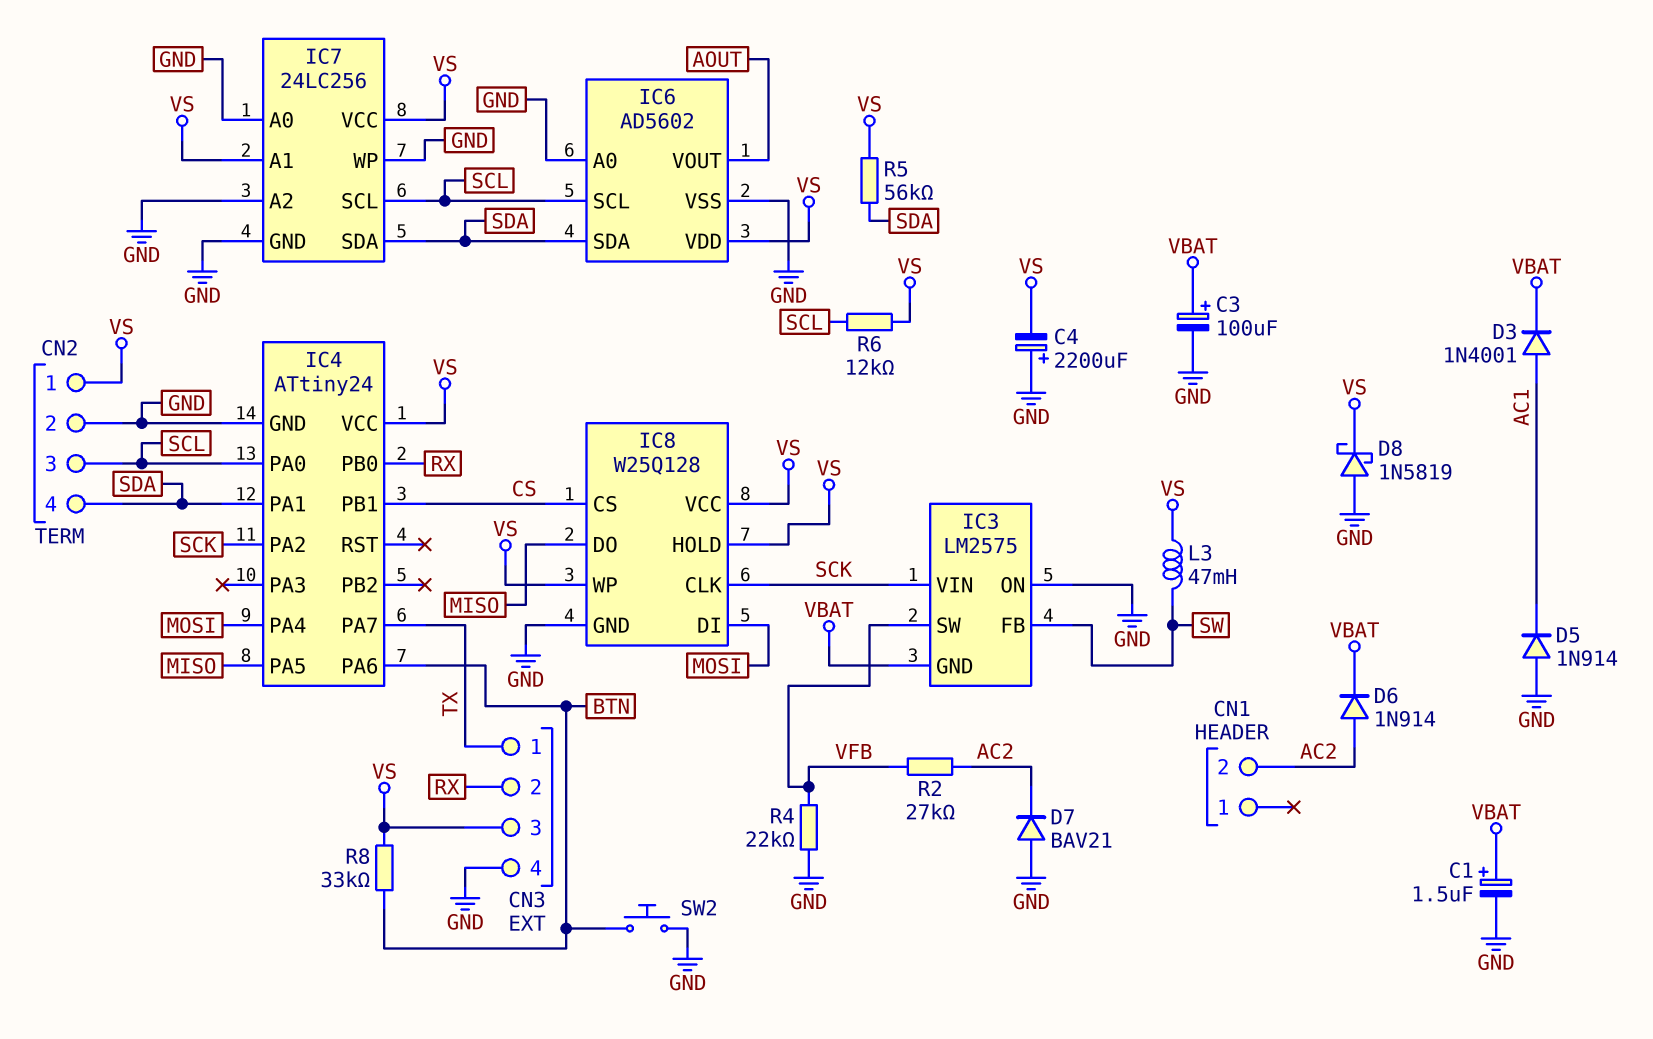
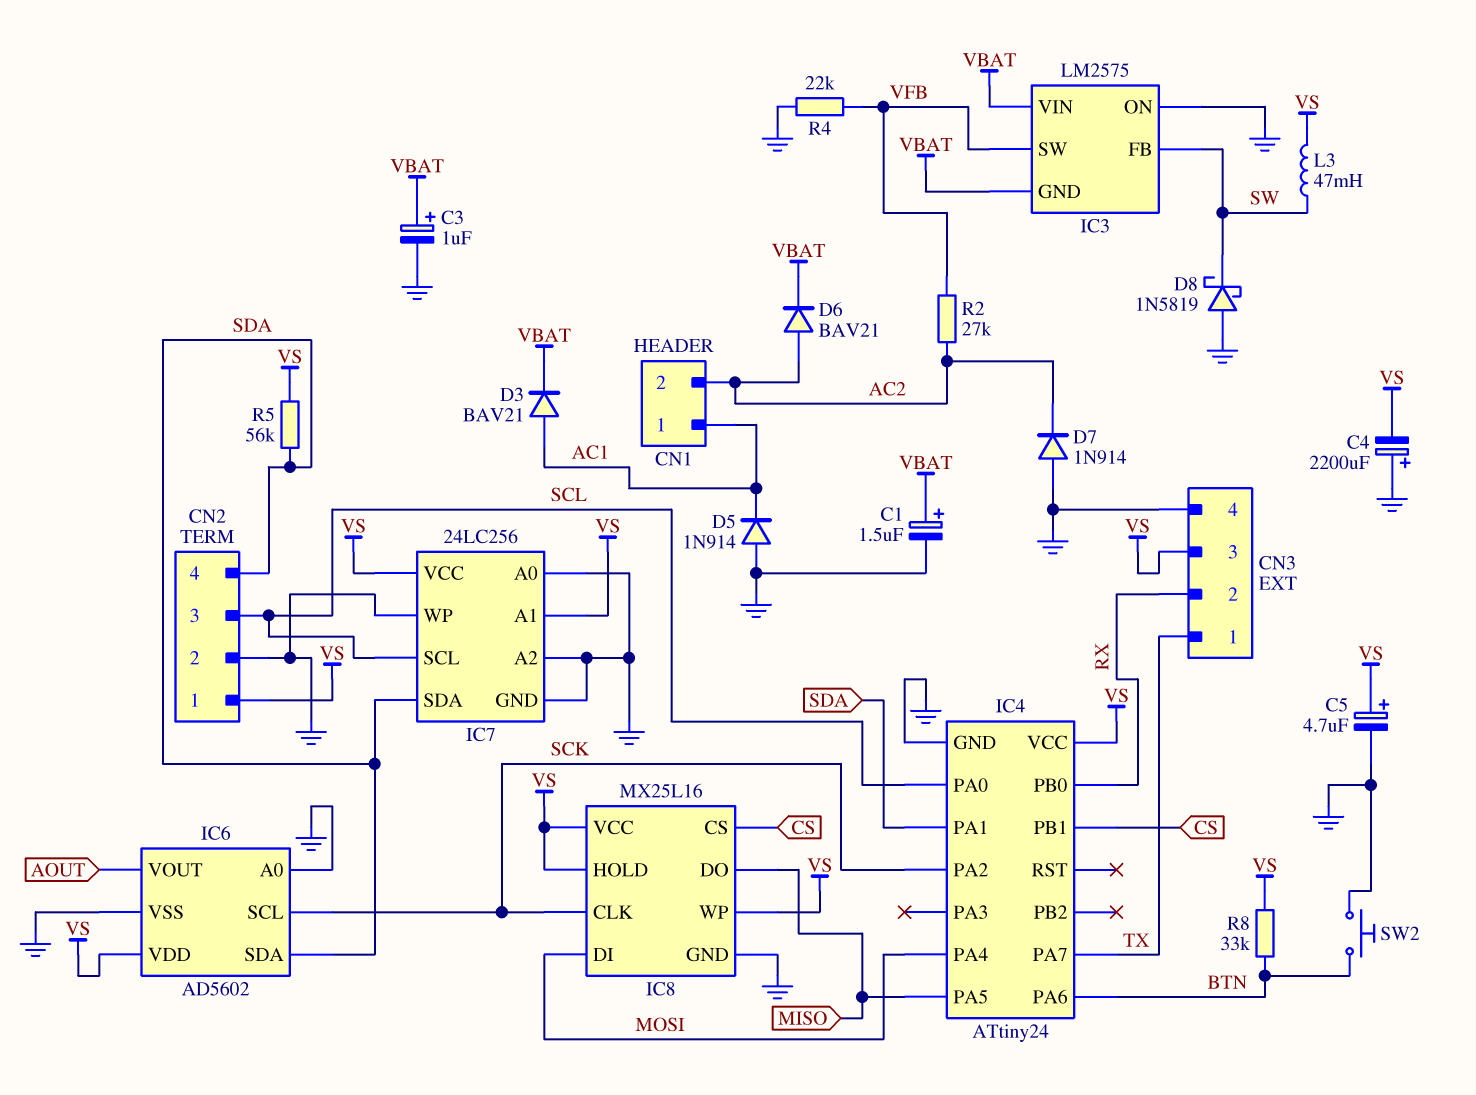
C3: 100uF (plus VBAT, minus GND) -> 1uF (plus VBAT, minus GND)
C5: none -> 4.7uF (plus VS, minus GND)
CN1 pin 1: none -> AC1
D3: diode 1N4001 (A AC1, K VBAT) -> diode BAV21 (A AC1, K VBAT)
D6: diode 1N914 (A AC2, K VBAT) -> diode BAV21 (A AC2, K VBAT)
D7: diode BAV21 (A GND, K AC2) -> diode 1N914 (A GND, K AC2)
D8: schottky 1N5819 (A GND, K VS) -> schottky 1N5819 (A GND, K SW)
IC3 pin VIN: SCK -> VBAT
IC6 pin SCL: SCL -> SCK
IC8: W25Q128 -> MX25L16
R6: 12k (SCL, VS) -> none

